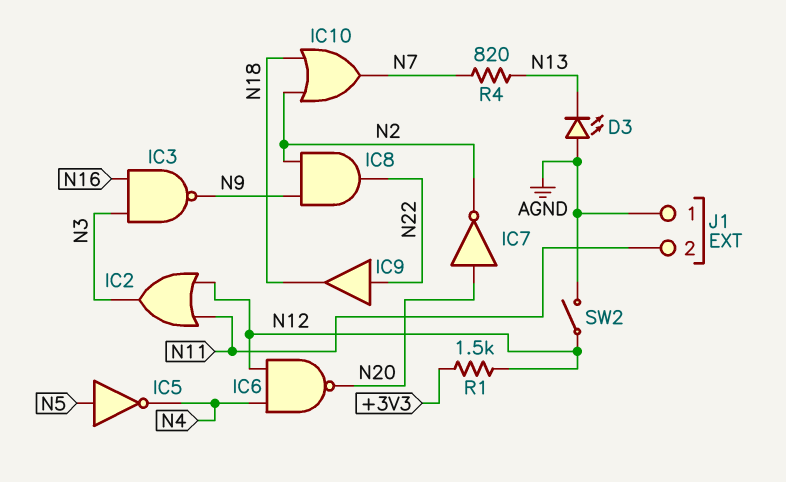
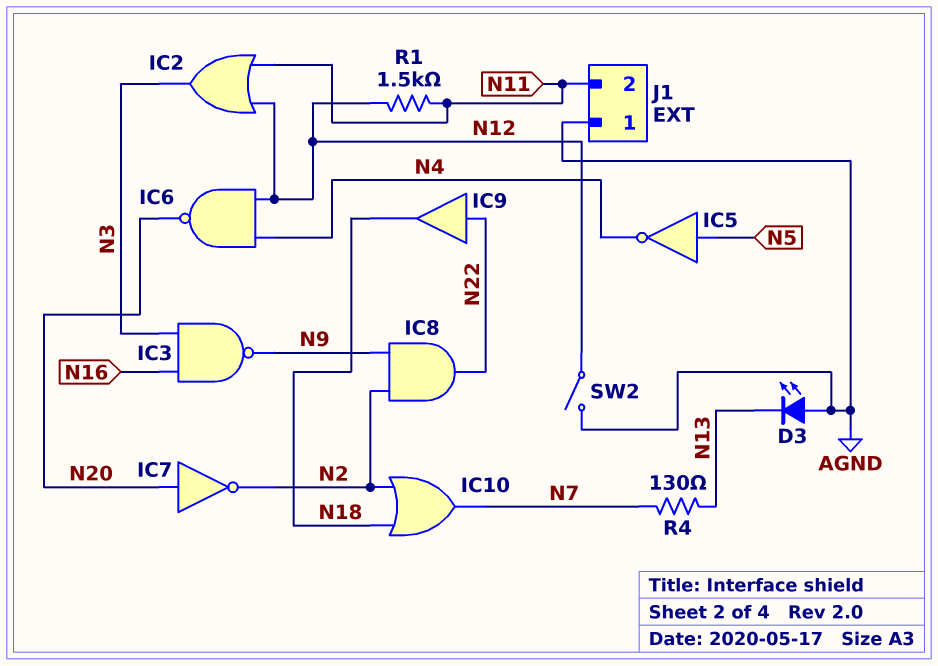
R1: 1.5k (+3V3, N12) -> 1.5k (N11, N12)
R4: 820 (N7, N13) -> 130 (N7, N13)

